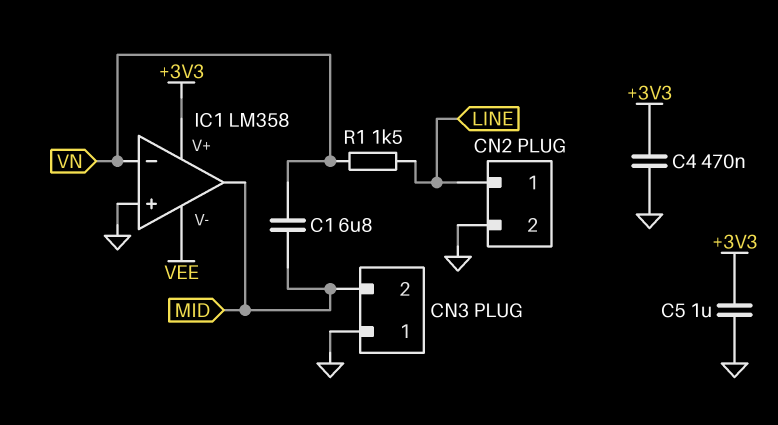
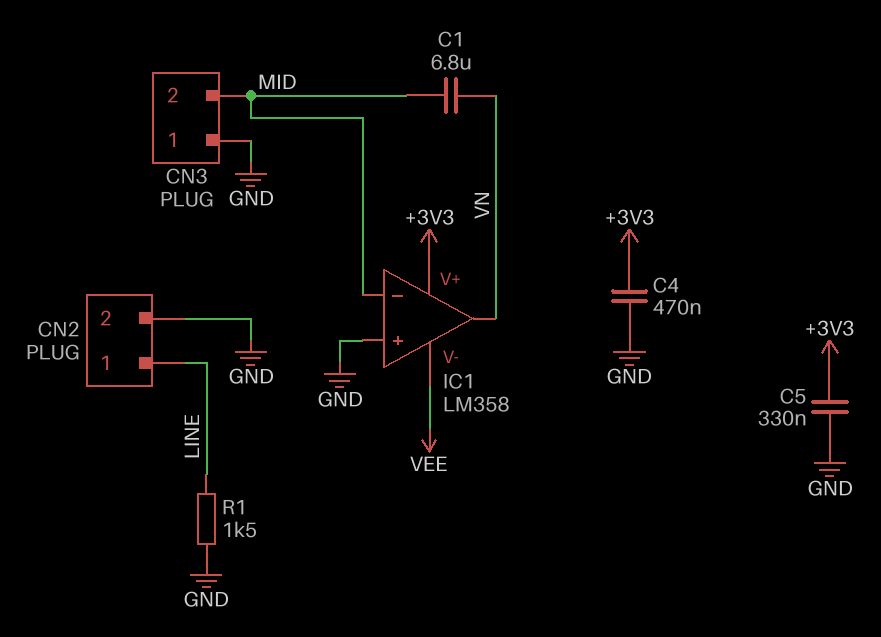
C5: 1uF (+3V3, GND) -> 330nF (+3V3, GND)
IC1 pin in-: VN -> MID
IC1 pin out: MID -> VN
R1: 1.5k (LINE, VN) -> 1.5k (GND, LINE)

